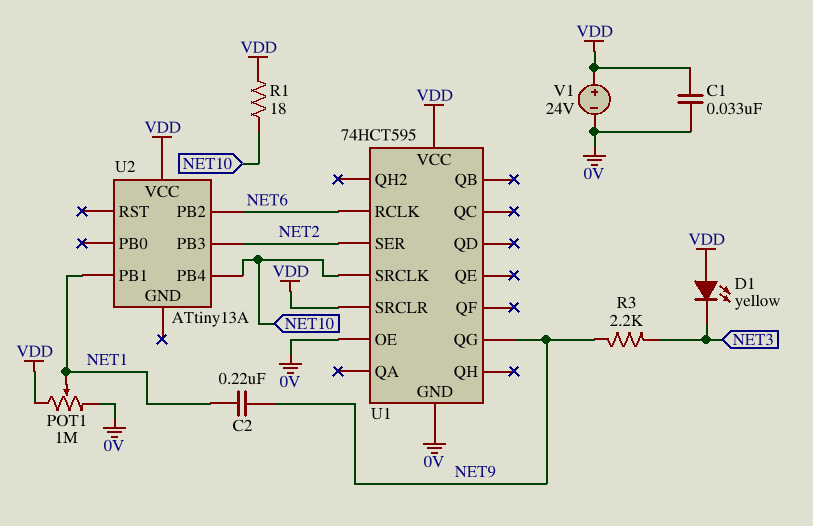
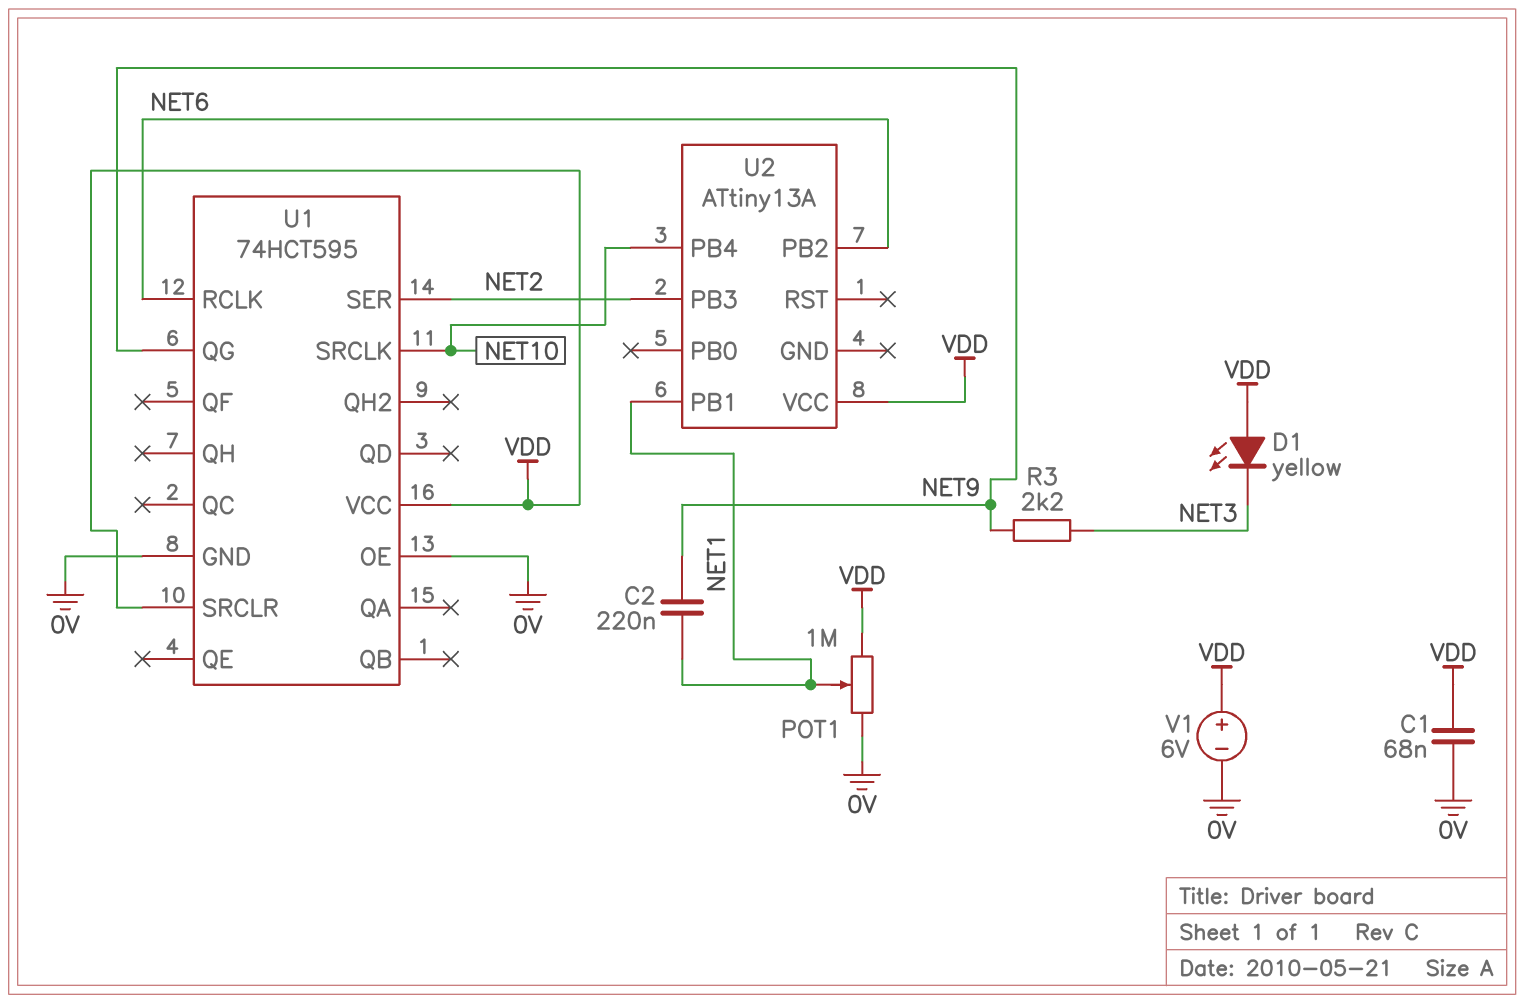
C1: 33nF (0V, VDD) -> 68nF (0V, VDD)
R1: 18 (NET10, VDD) -> none
V1: 24V (plus VDD, minus 0V) -> 6V (plus VDD, minus 0V)

